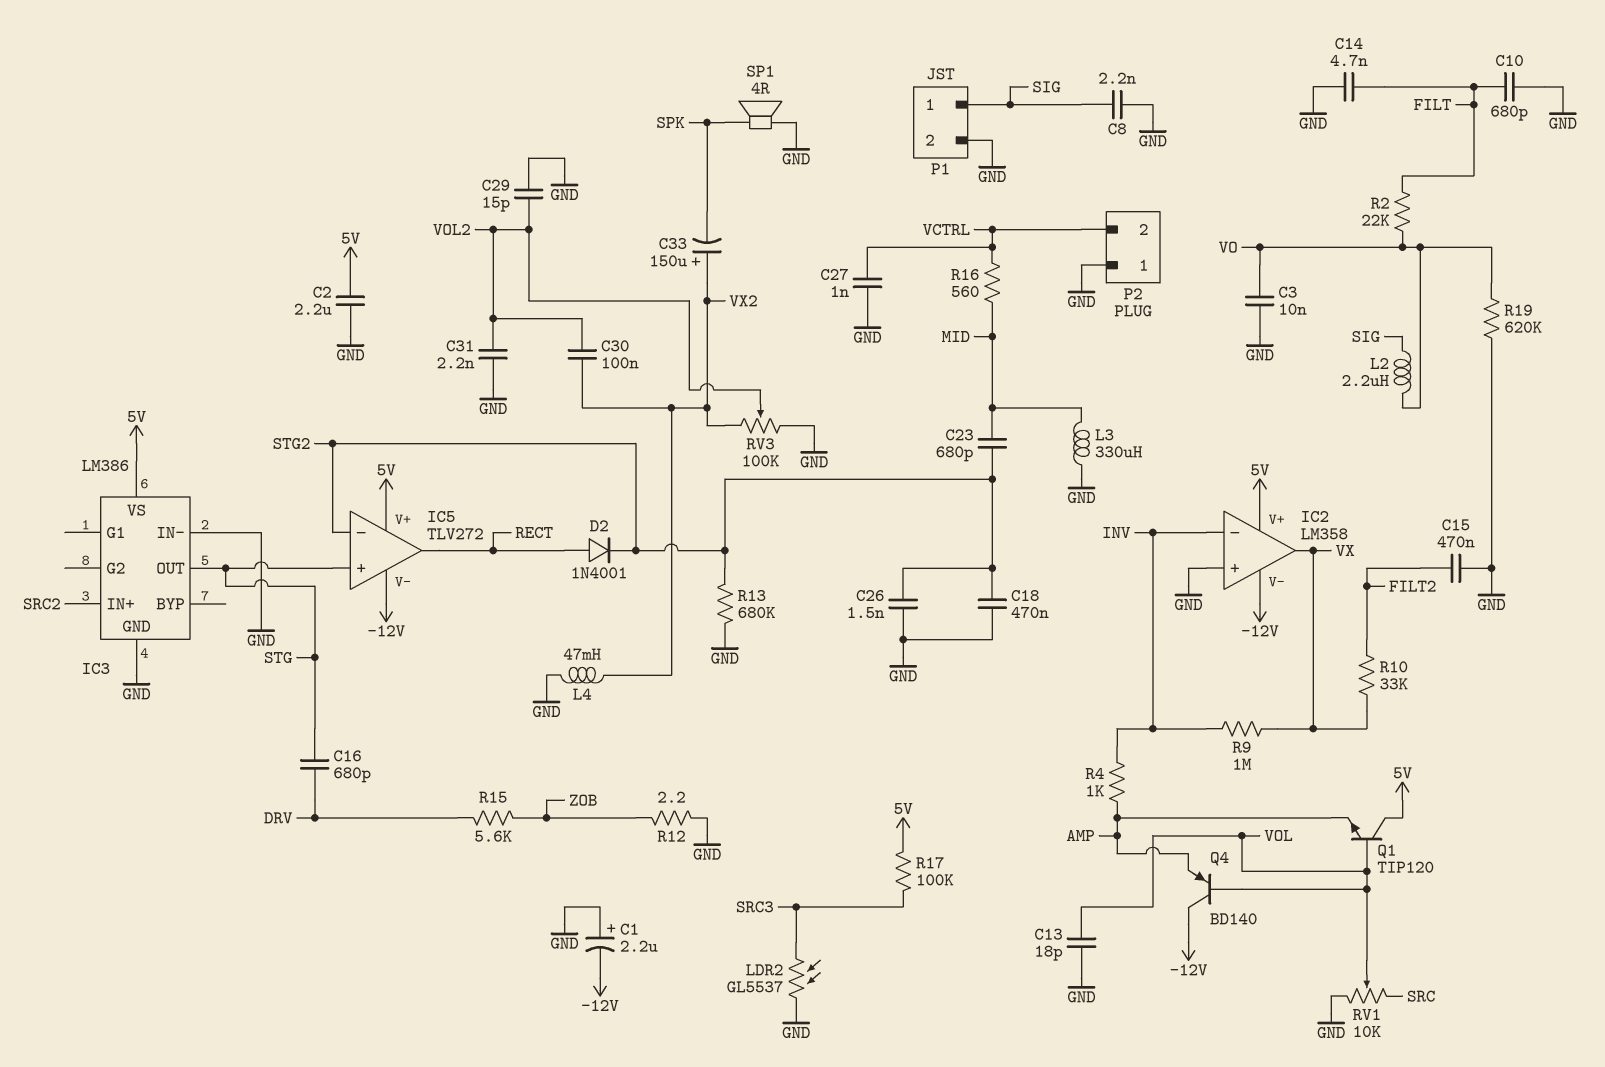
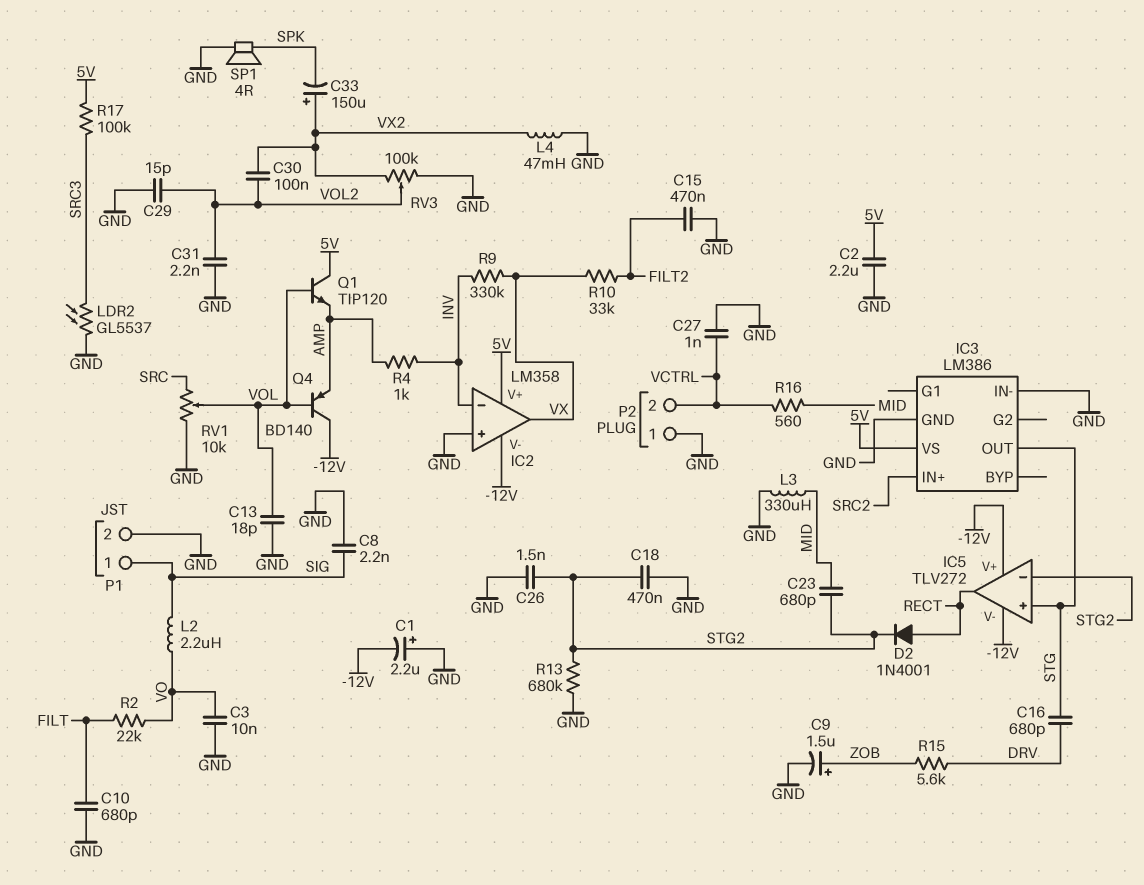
C9: none -> 1.5uF (plus ZOB, minus GND)
C14: 4.7nF (FILT, GND) -> none
IC5 pin V+: 5V -> -12V
R9: 1M (INV, VX) -> 330k (INV, VX)
R12: 2.2 (GND, ZOB) -> none
R19: 620k (GND, VO) -> none

